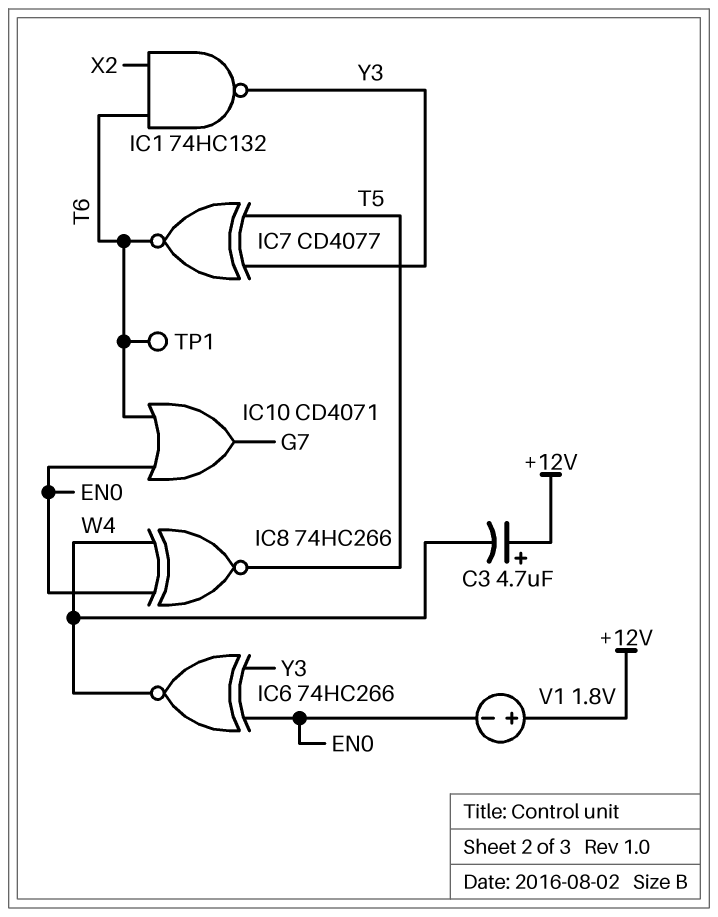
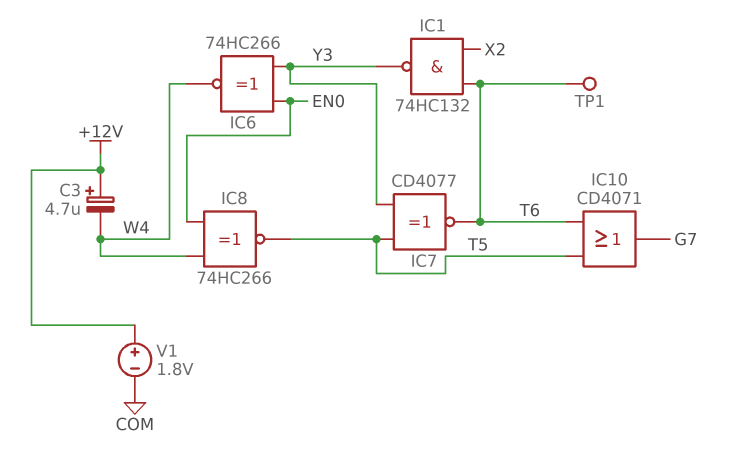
IC10: OR CD4071 (in EN0, in T6, out G7) -> OR CD4071 (in T5, in T6, out G7)
V1: 1.8V (plus +12V, minus EN0) -> 1.8V (plus +12V, minus COM)

